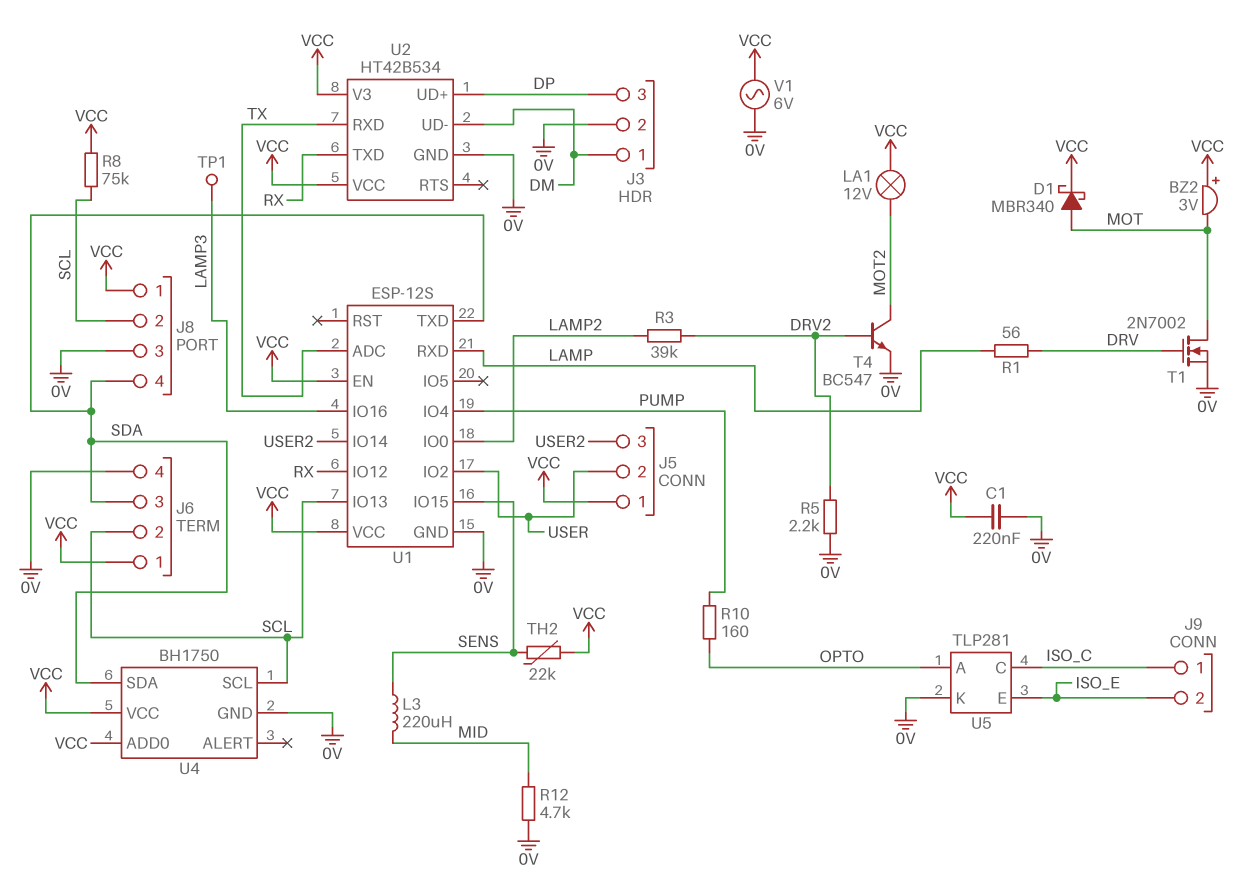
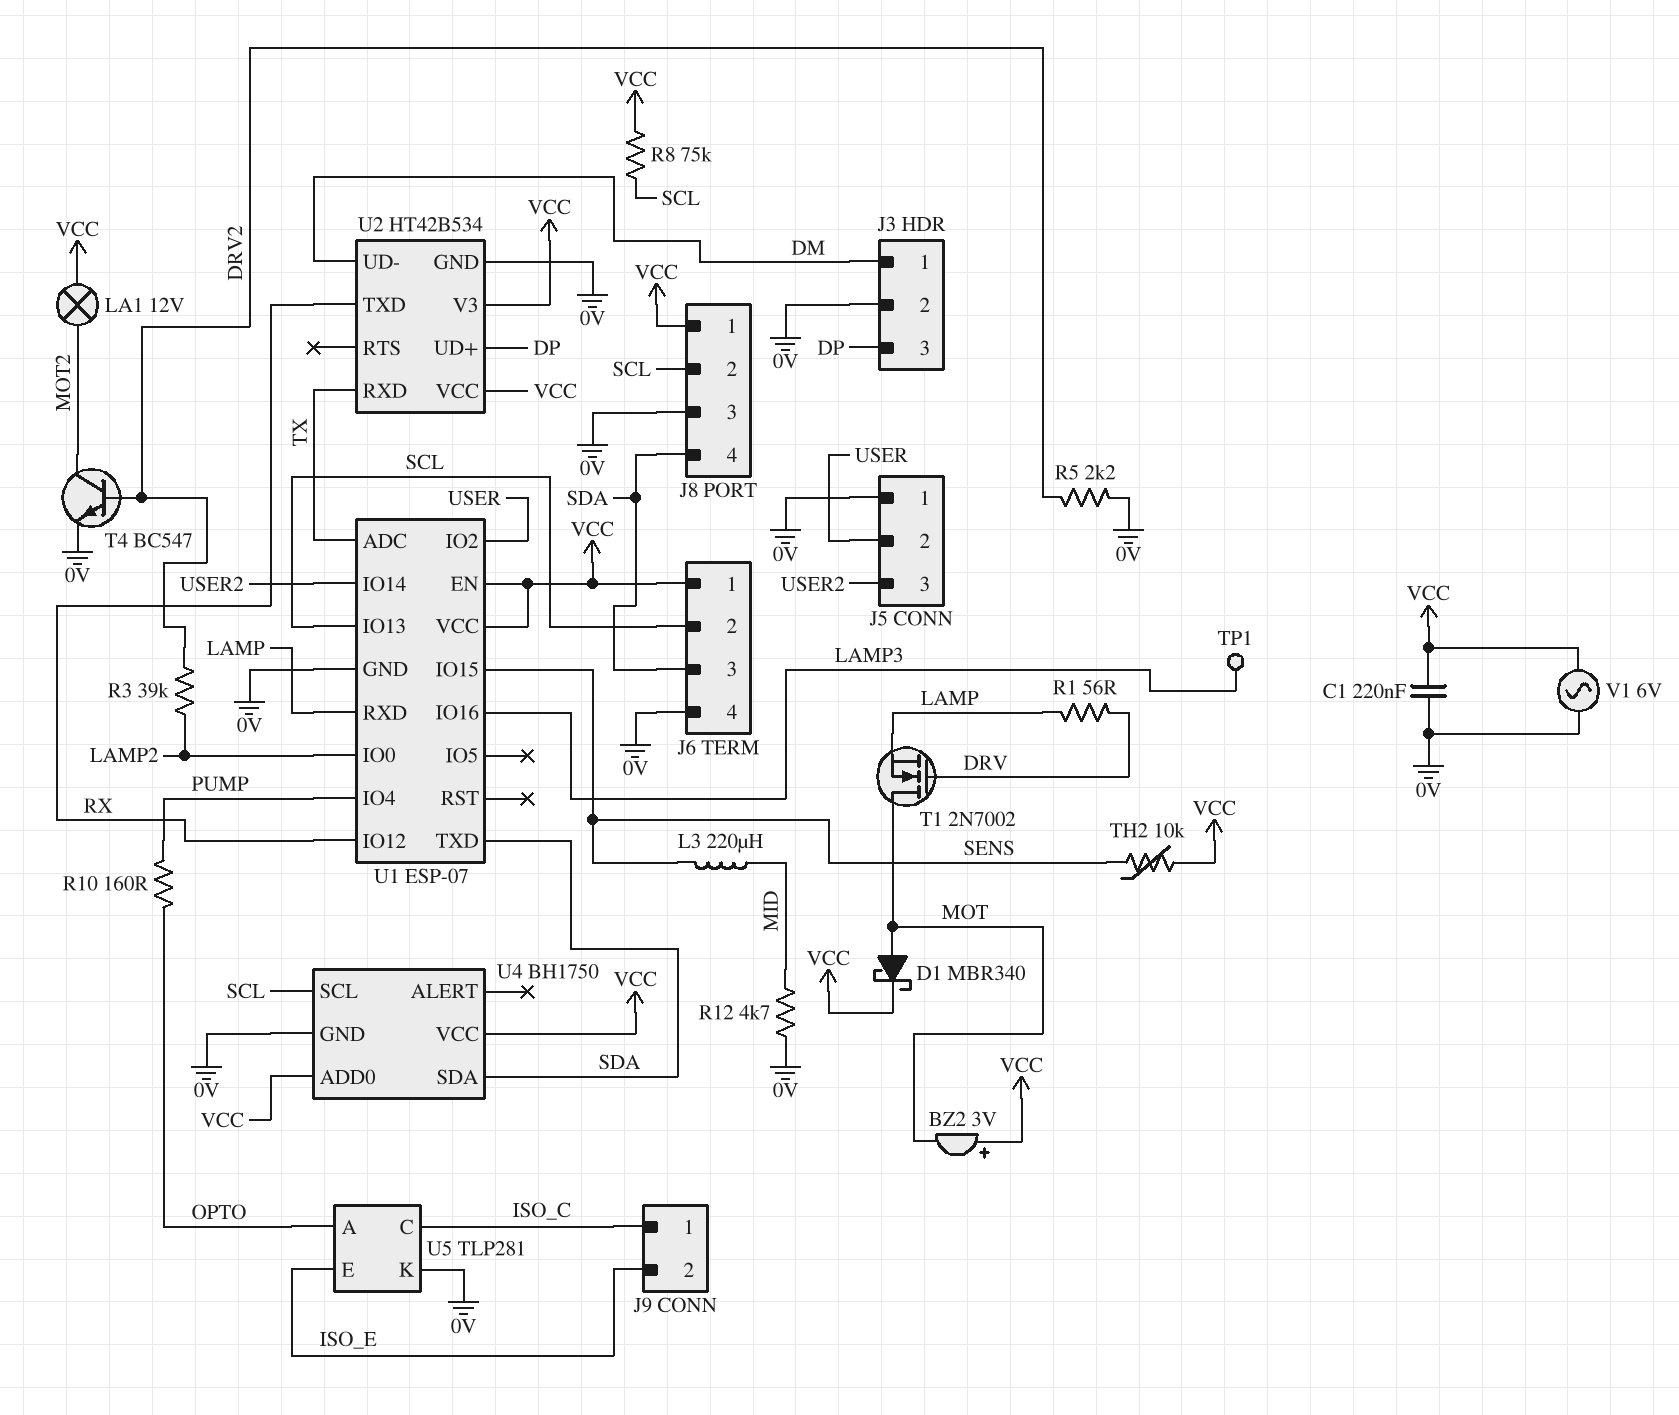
J5 pin 1: VCC -> 0V
T1: NMOS 2N7002 (G DRV, D MOT, S 0V) -> NMOS 2N7002 (G DRV, D MOT, S LAMP)
TH2: 22k (SENS, VCC) -> 10k (SENS, VCC)
U1: ESP-12S -> ESP-07

